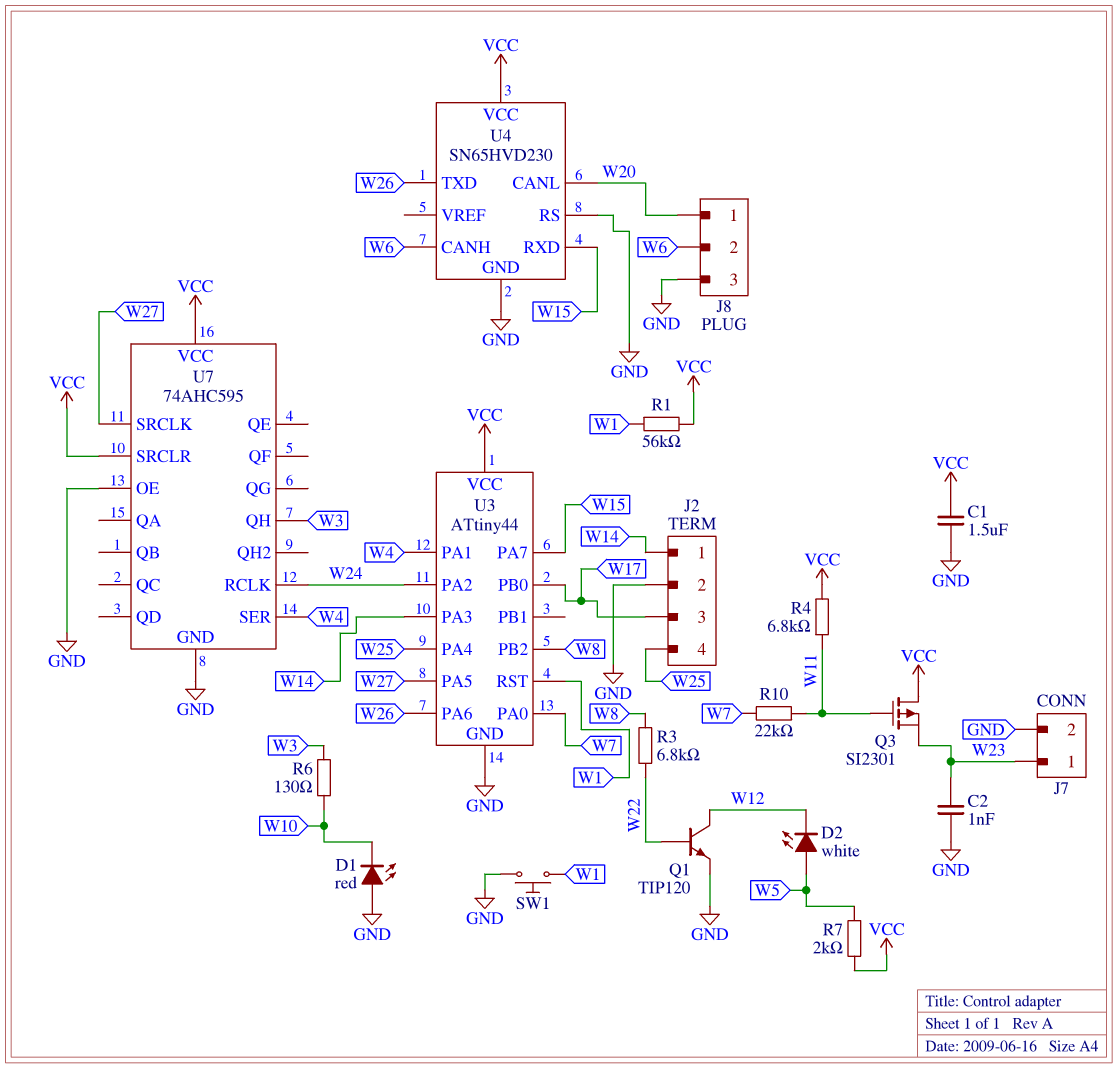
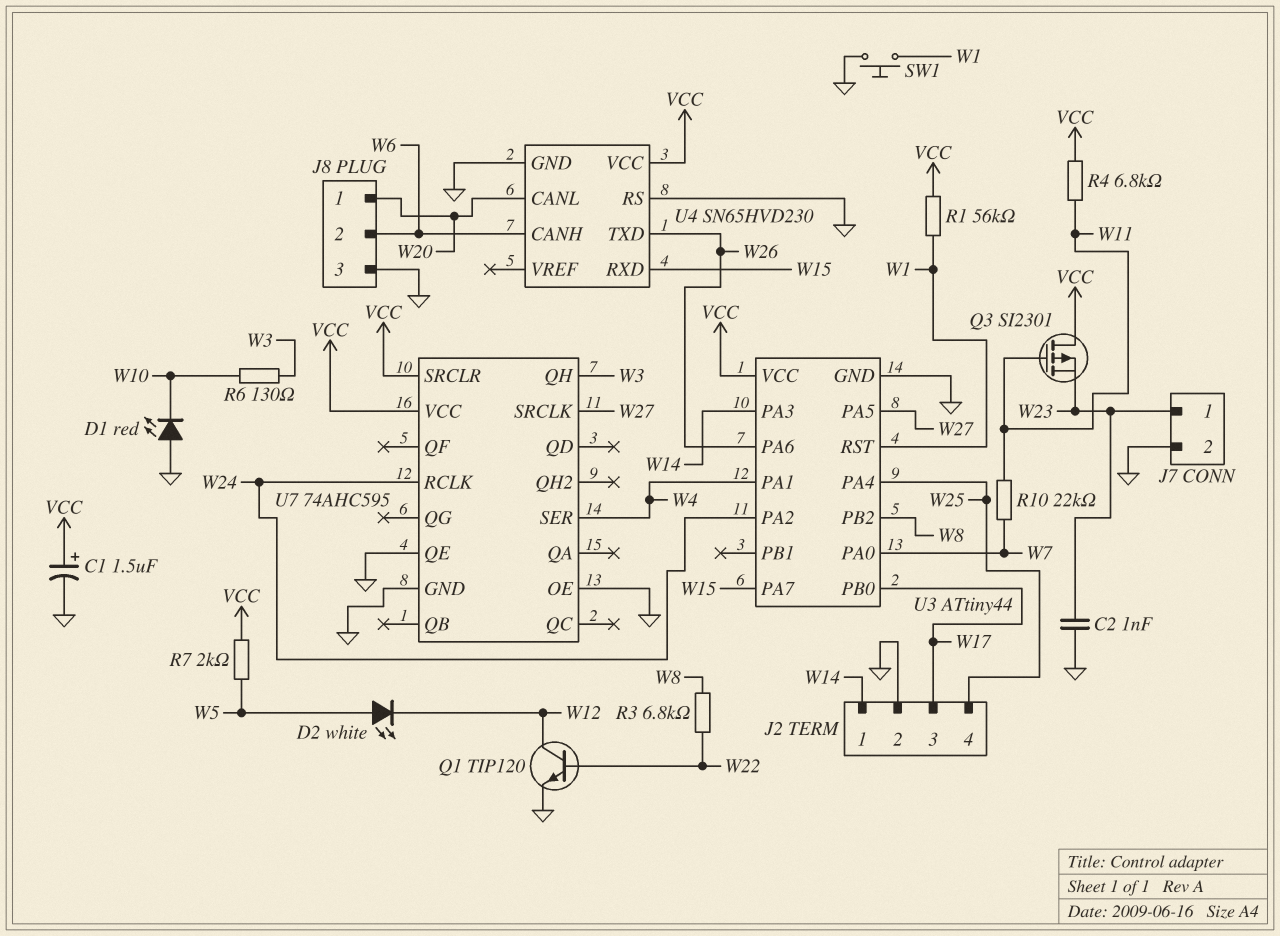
C1: 1.5uF (GND, VCC) -> 1.5uF (plus VCC, minus GND)
U7 pin QE: none -> GND

